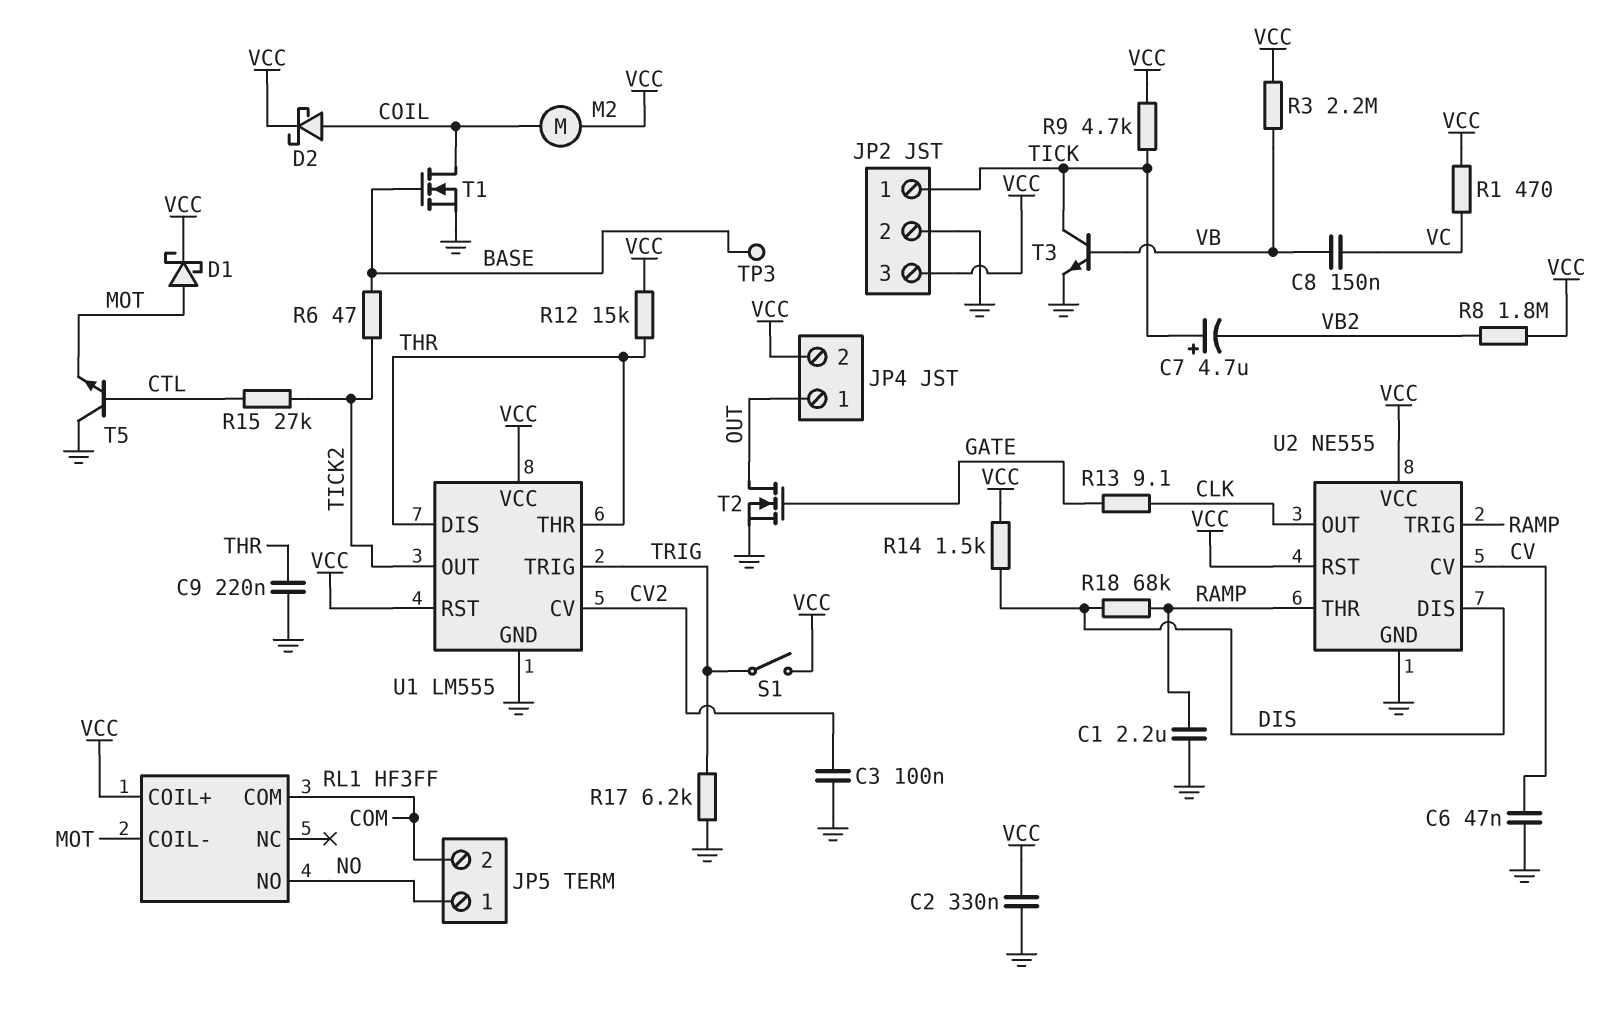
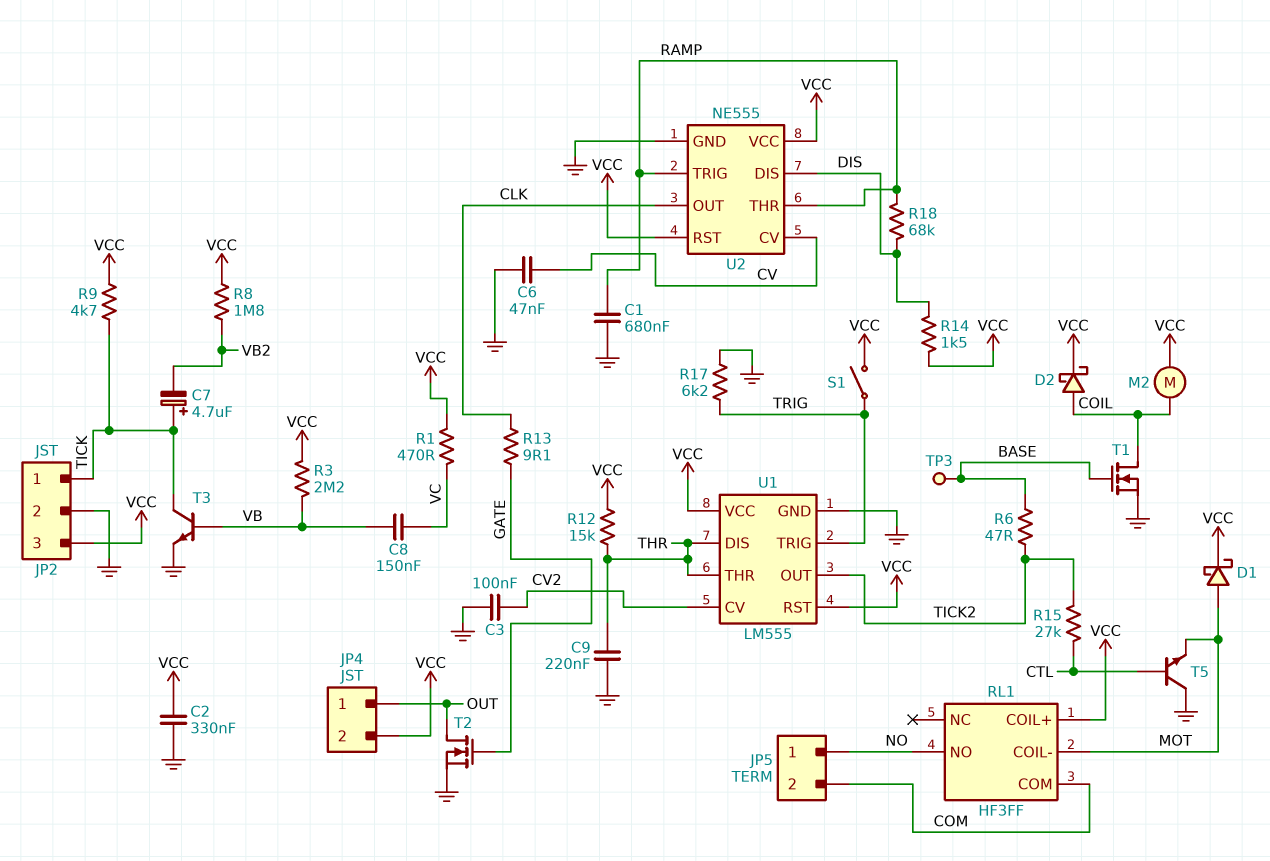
C1: 2.2uF (GND, RAMP) -> 680nF (GND, RAMP)

